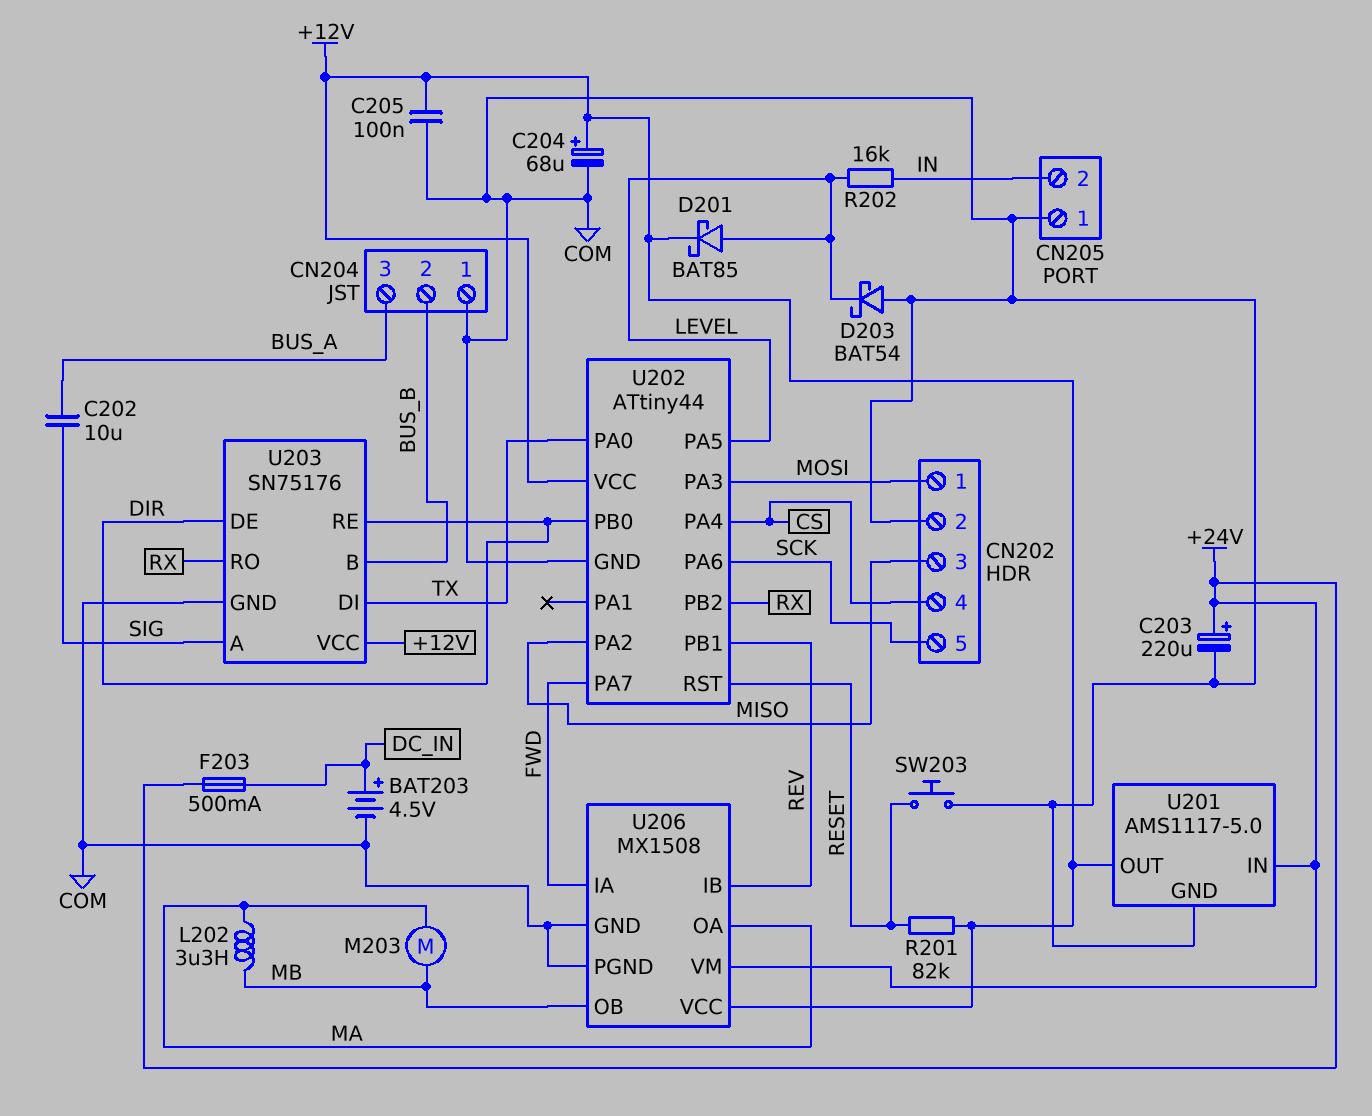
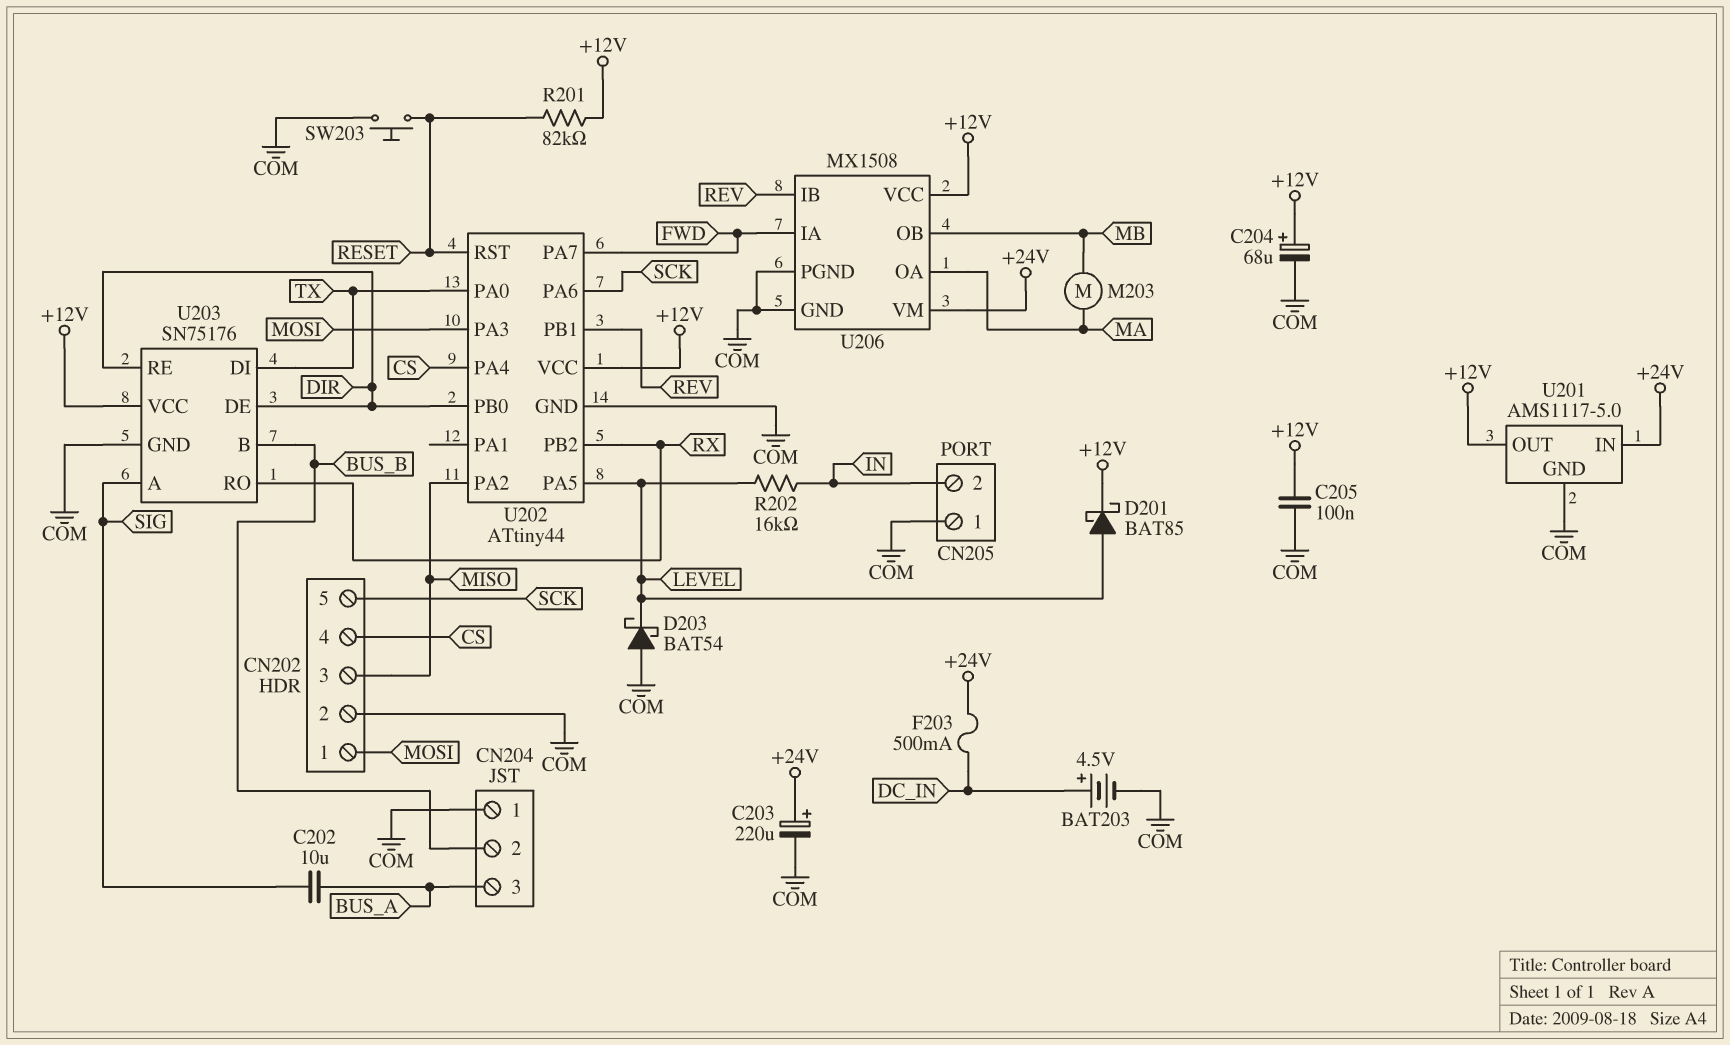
L202: 3.3uH (MA, MB) -> none

